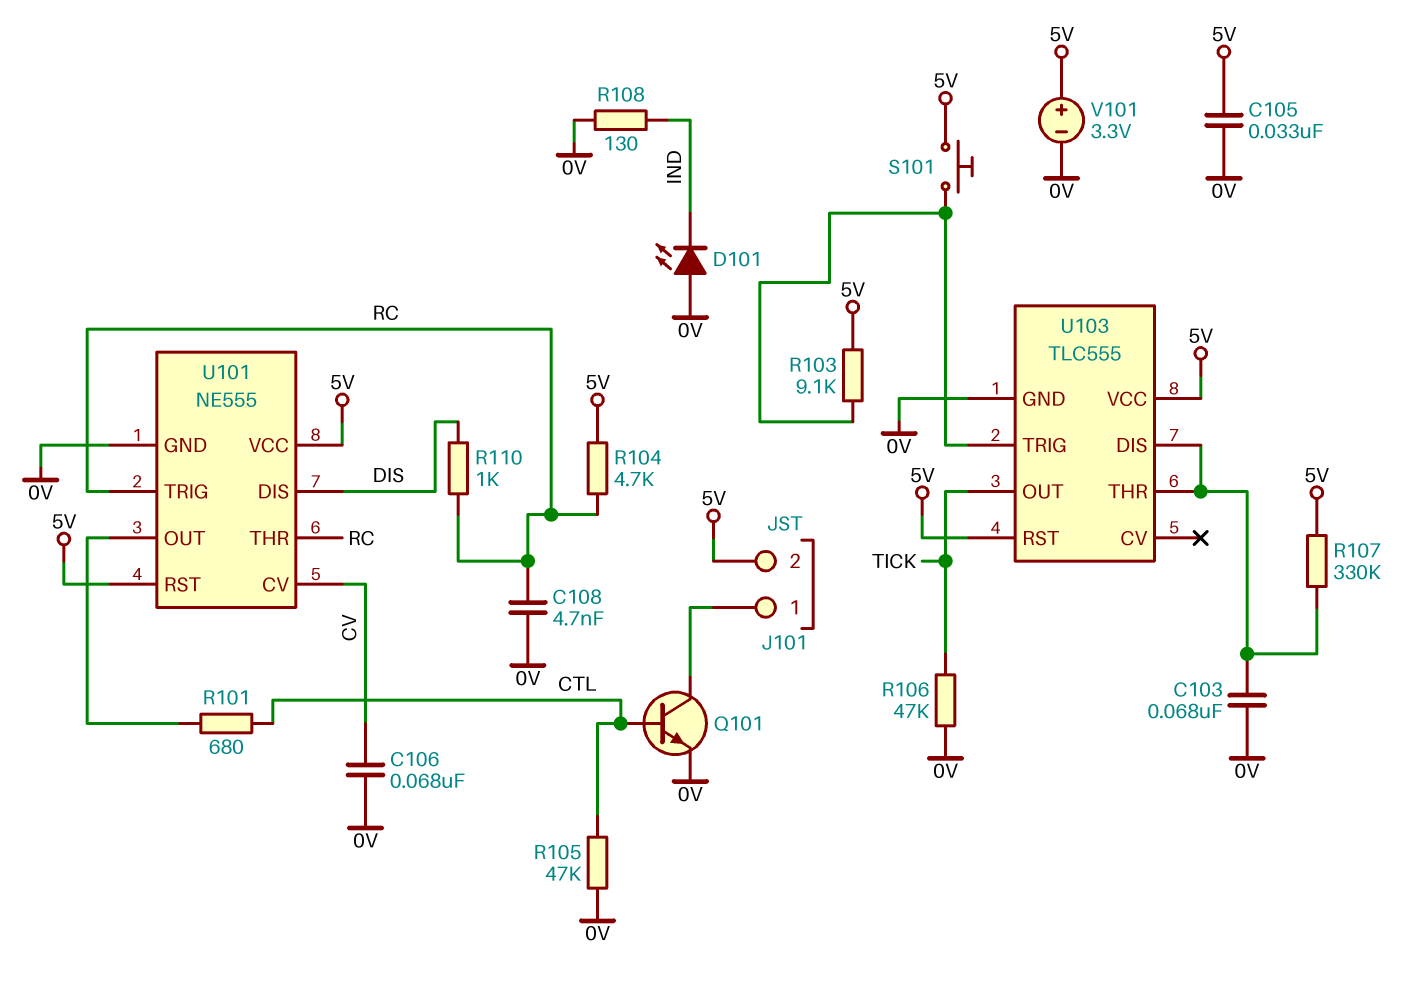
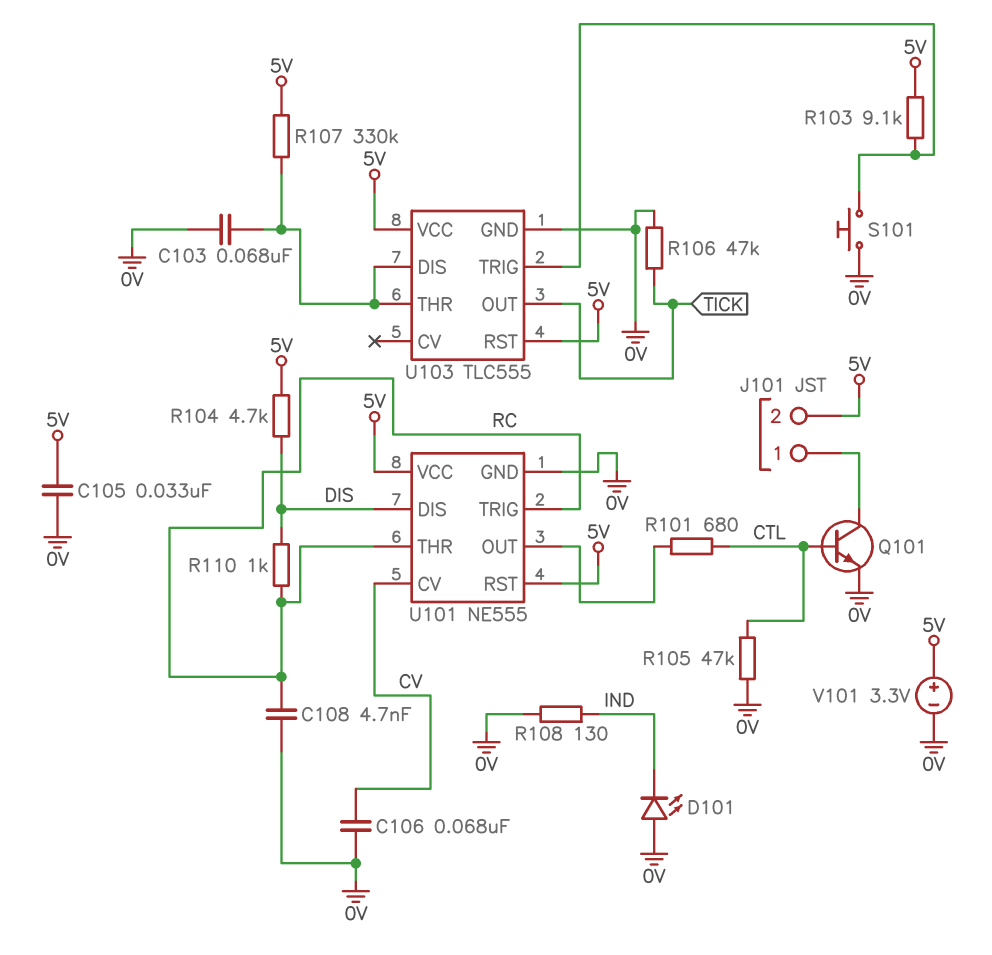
R104: 4.7k (5V, RC) -> 4.7k (5V, DIS)
S101: button (5V, U103/TRIG) -> button (0V, U103/TRIG)

